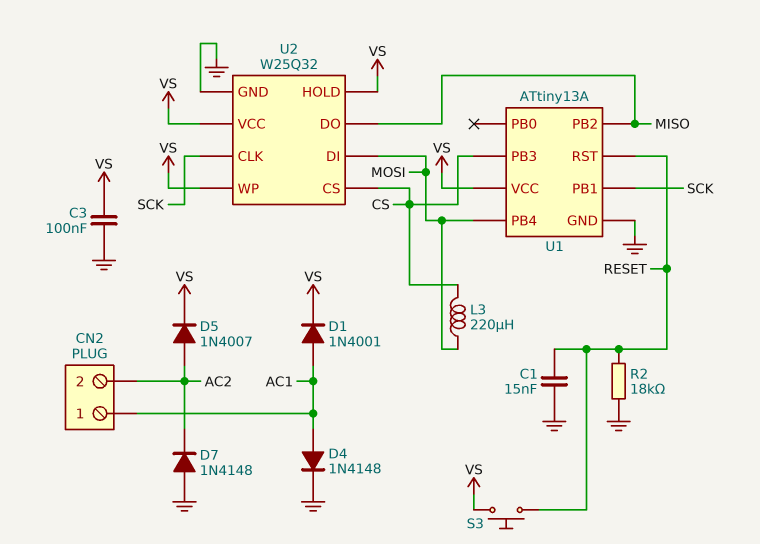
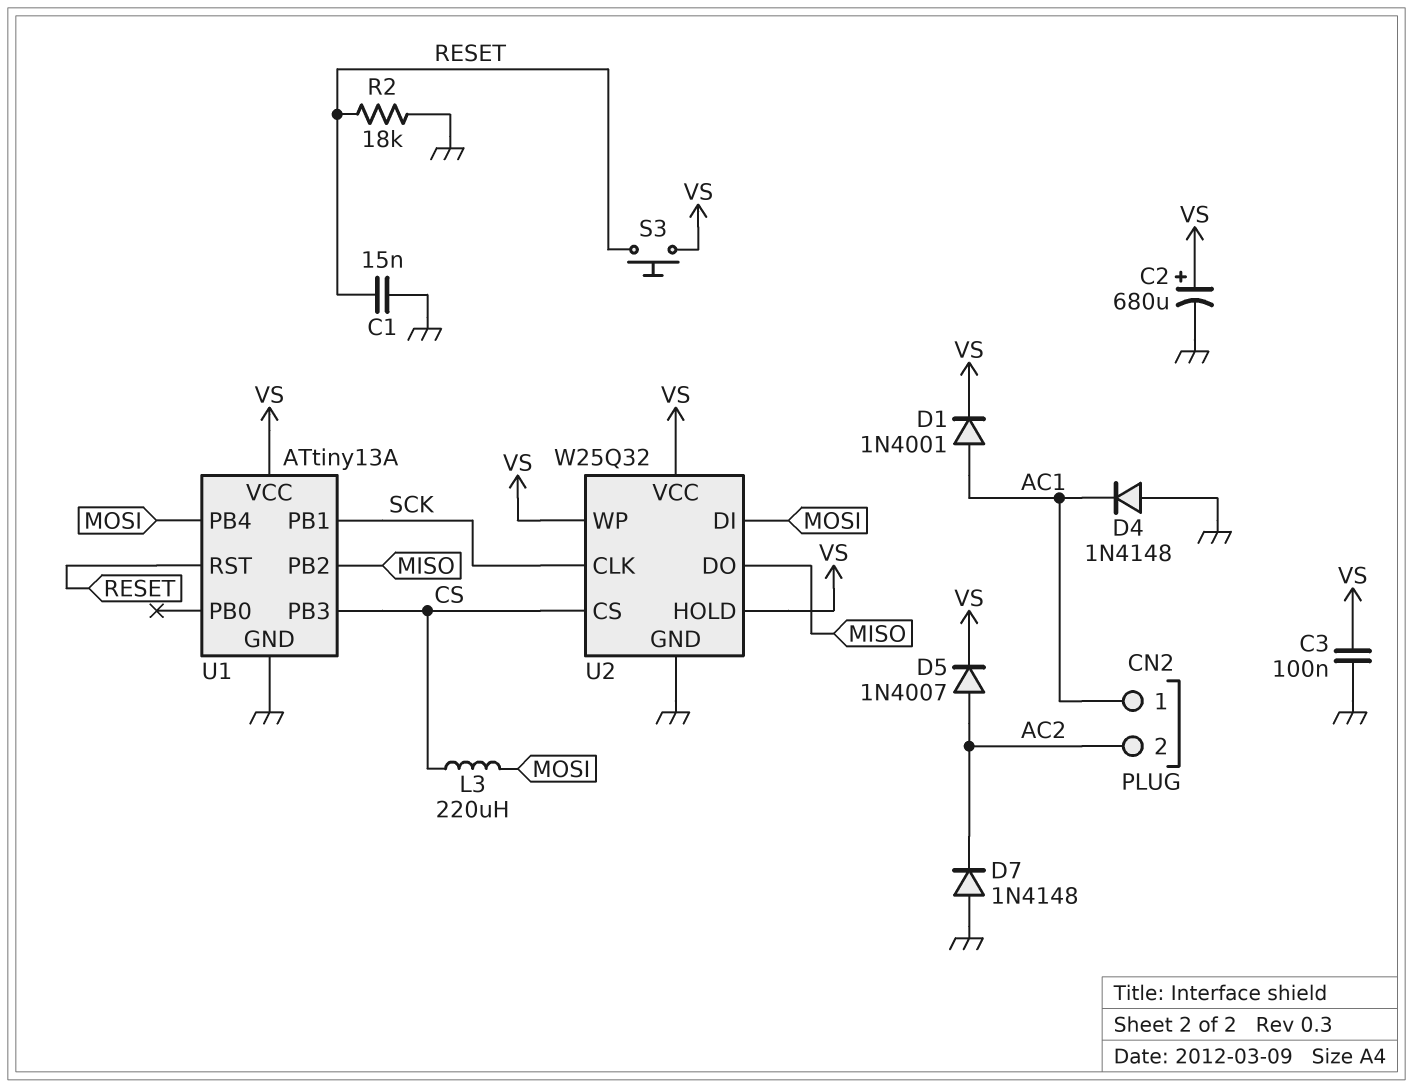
C2: none -> 680uF (plus VS, minus GND)
D4: diode 1N4148 (A AC1, K GND) -> diode 1N4148 (A GND, K AC1)

